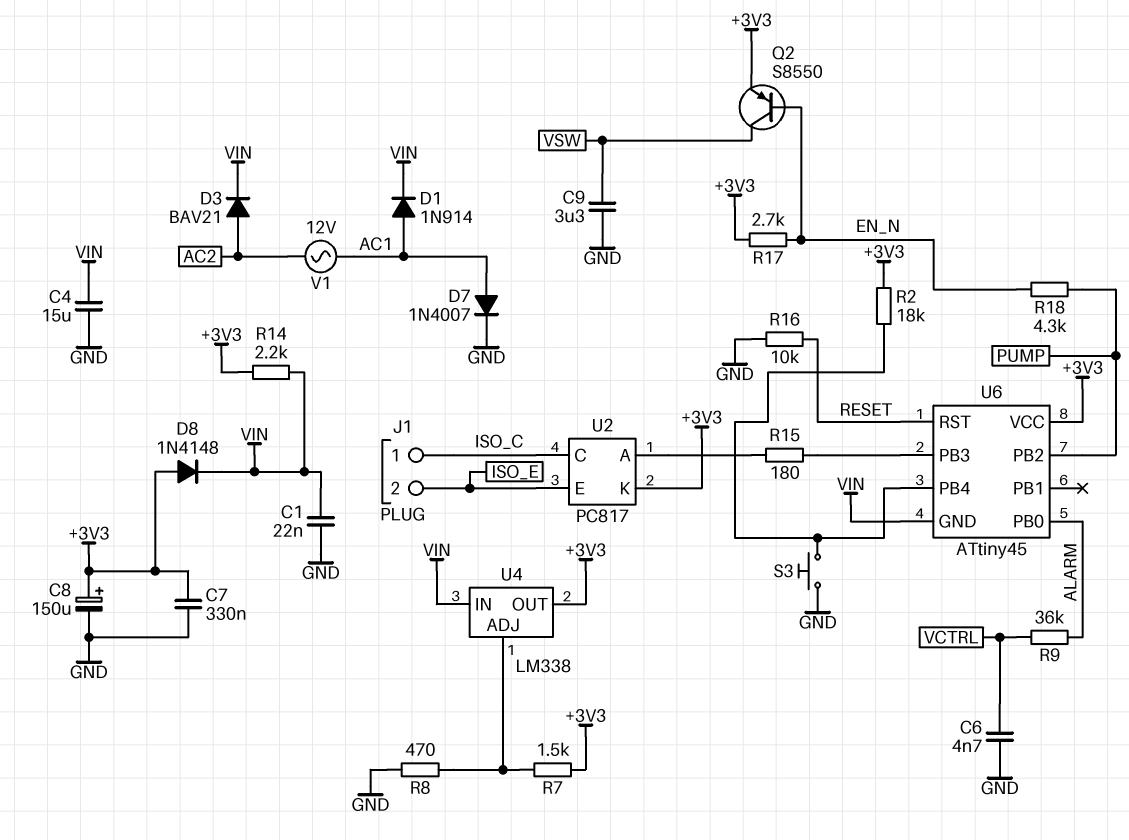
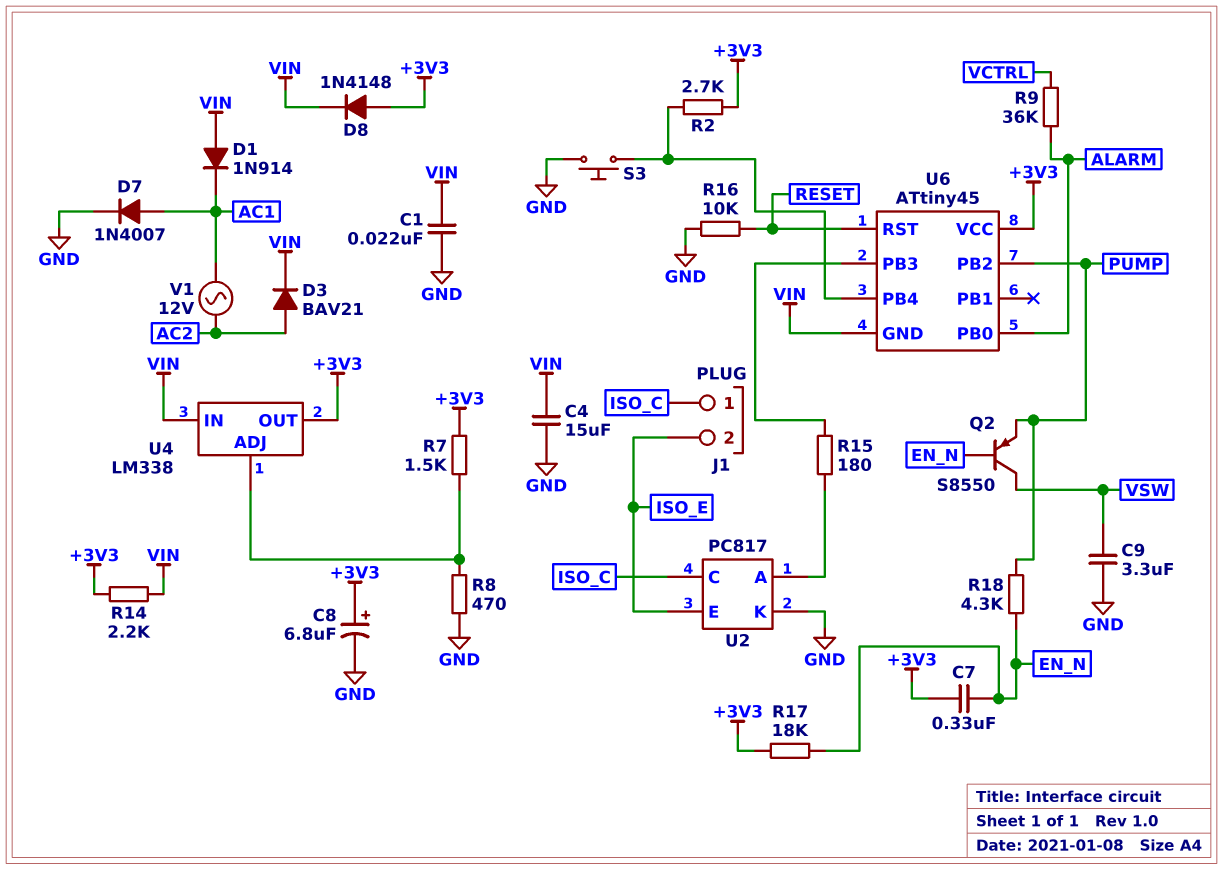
C6: 4.7nF (GND, VCTRL) -> none
C7: 330nF (+3V3, GND) -> 330nF (+3V3, EN_N)
C8: 150uF (plus +3V3, minus GND) -> 6.8uF (plus +3V3, minus GND)
D1: diode 1N914 (A AC1, K VIN) -> diode 1N914 (A VIN, K AC1)
Q2: PNP S8550 (B EN_N, C VSW, E +3V3) -> PNP S8550 (B EN_N, C VSW, E PUMP)
R2: 18k (+3V3, U6/PB4) -> 2.7k (+3V3, U6/PB4)
R17: 2.7k (+3V3, EN_N) -> 18k (+3V3, EN_N)
U2 pin K: +3V3 -> GND

